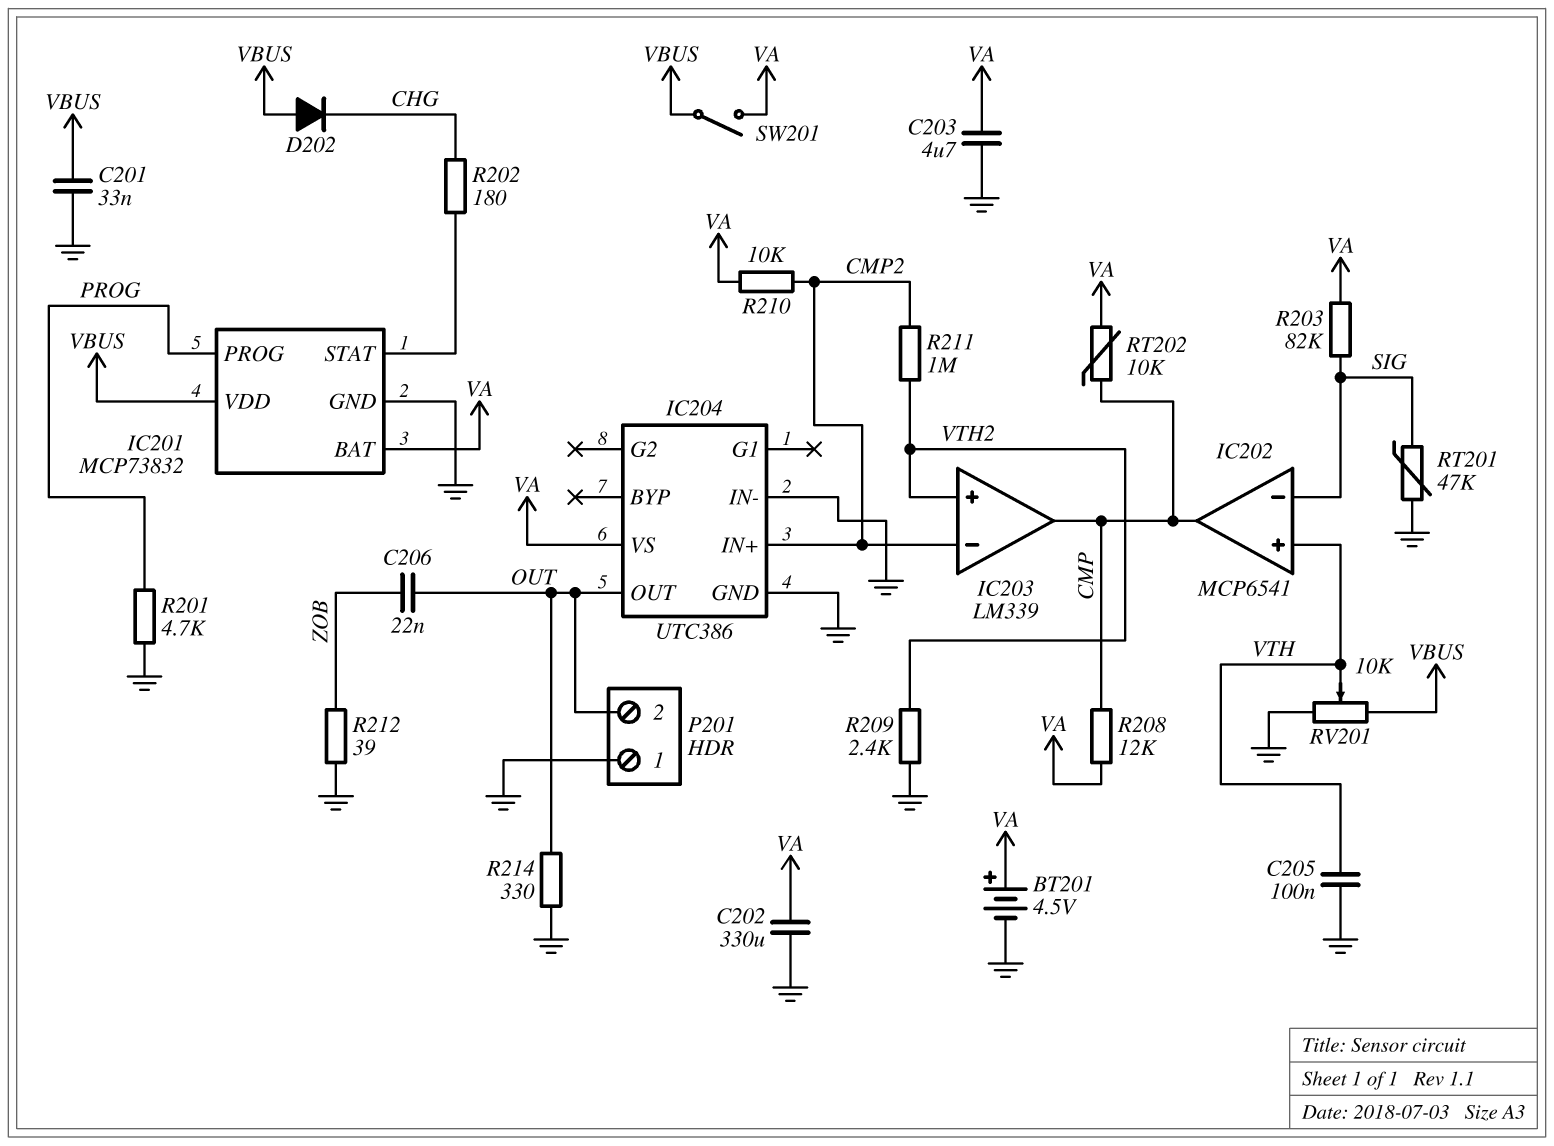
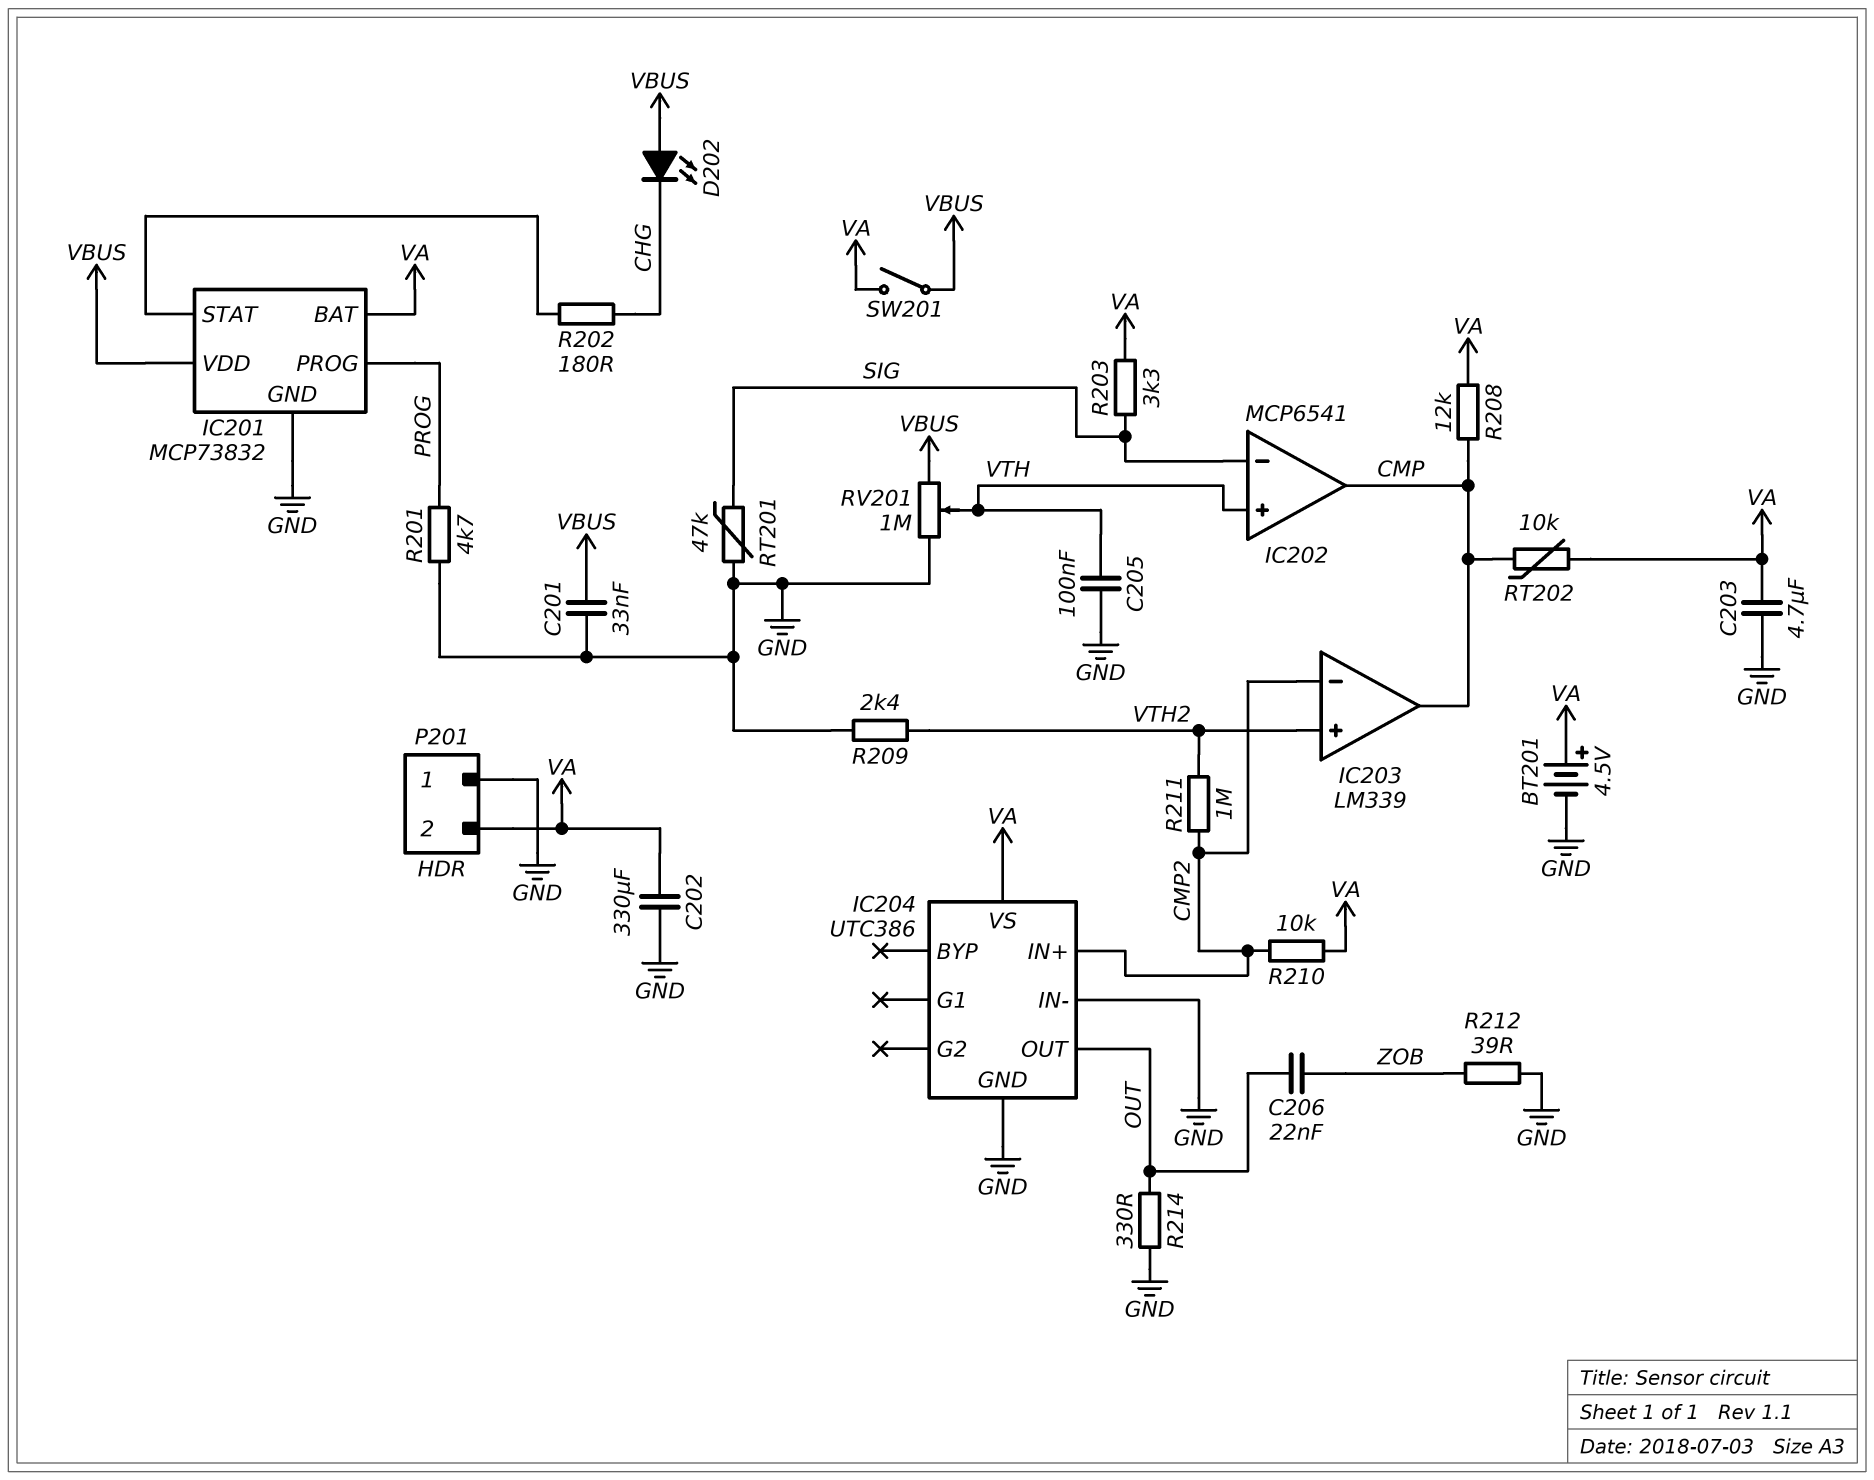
D202: diode (A VBUS, K CHG) -> LED (A VBUS, K CHG)
P201 pin 2: OUT -> VA
R203: 82k (SIG, VA) -> 3.3k (SIG, VA)
RV201: 10k (GND, VBUS, wiper VTH) -> 1M (GND, VBUS, wiper VTH)

